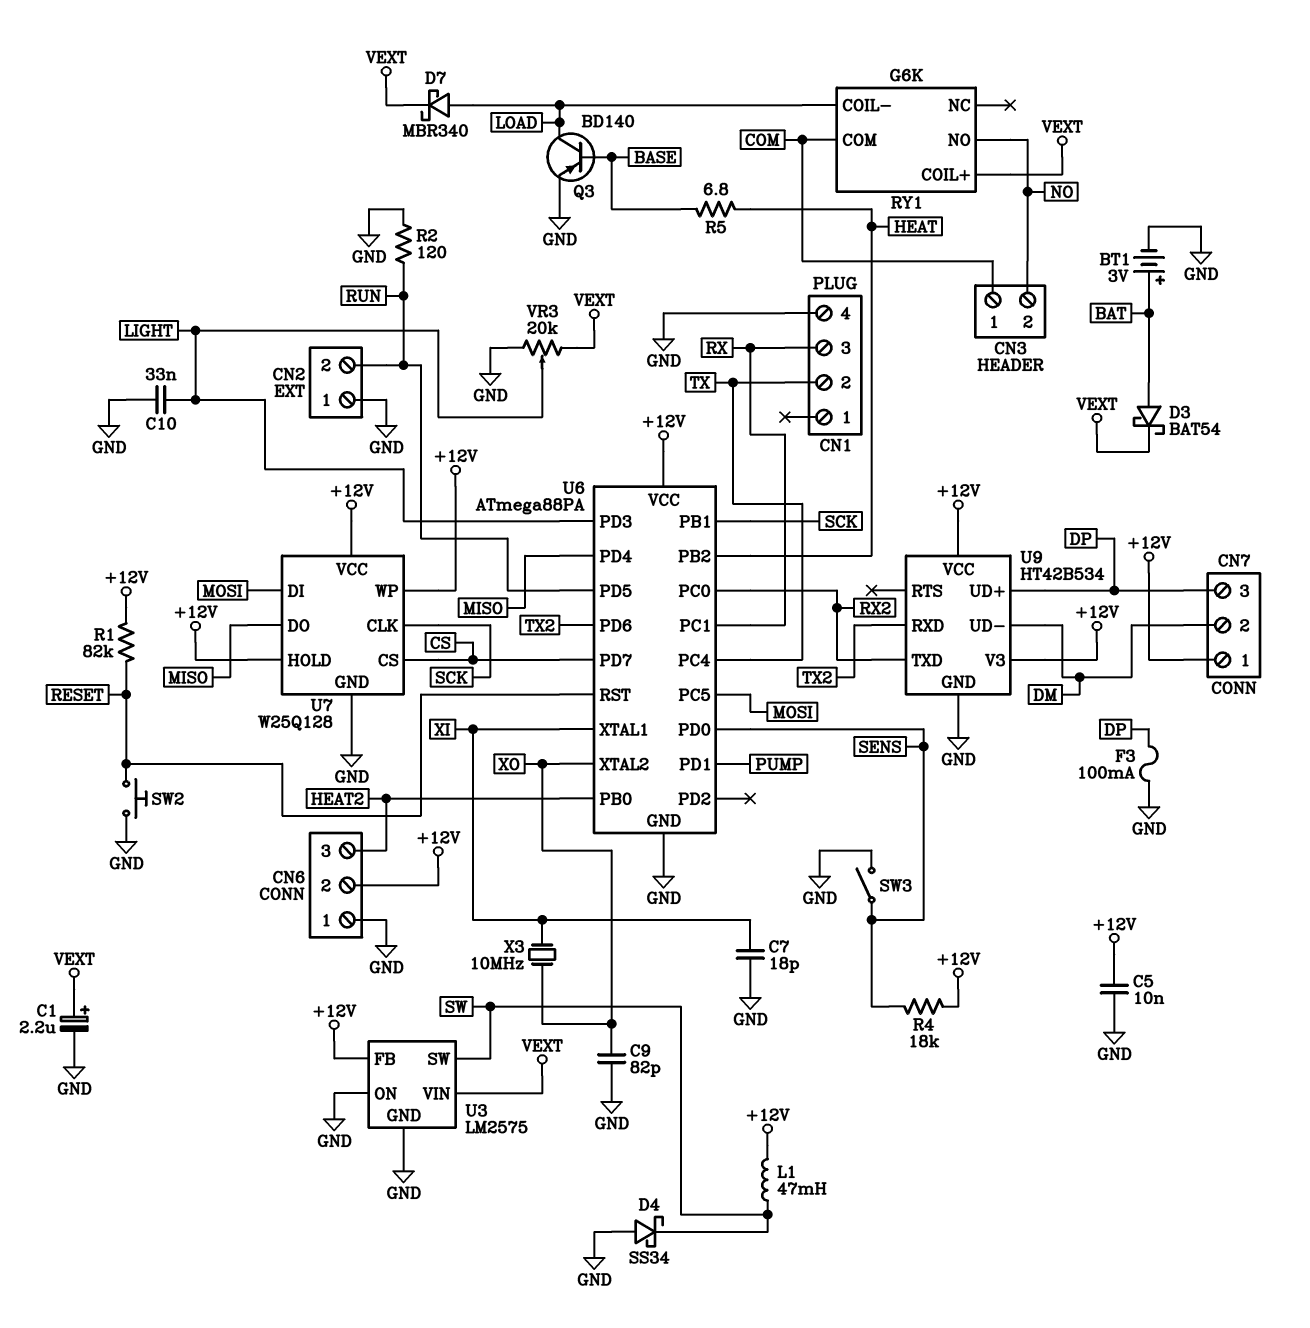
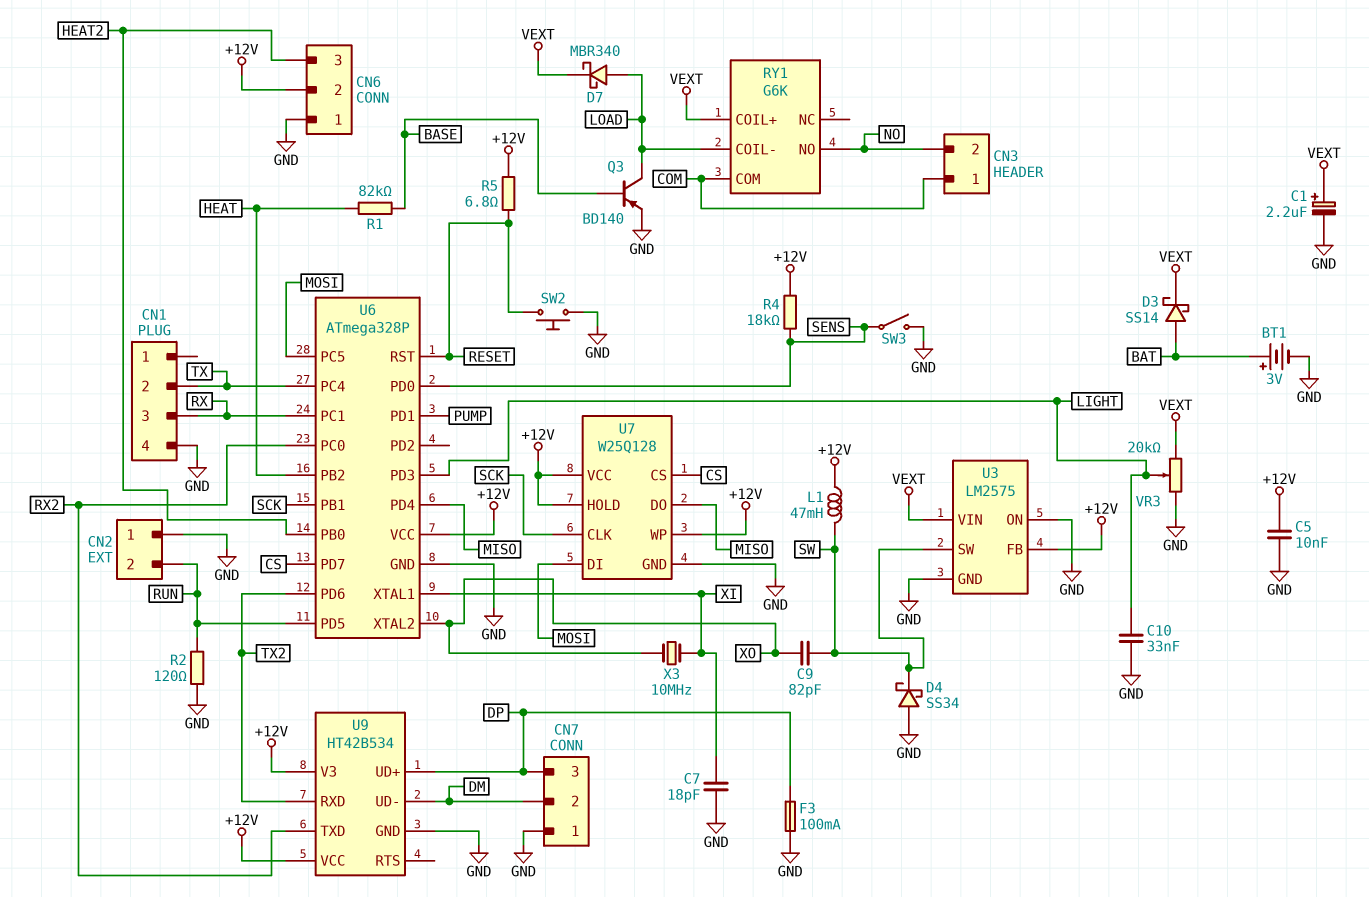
C9: 82pF (GND, XO) -> 82pF (SW, XO)
CN7 pin 1: +12V -> GND
D3: schottky BAT54 (A BAT, K VEXT) -> schottky SS14 (A BAT, K VEXT)
R1: 82k (+12V, RESET) -> 82k (BASE, HEAT)
R5: 6.8 (BASE, HEAT) -> 6.8 (+12V, RESET)
U6: ATmega88PA -> ATmega328P

